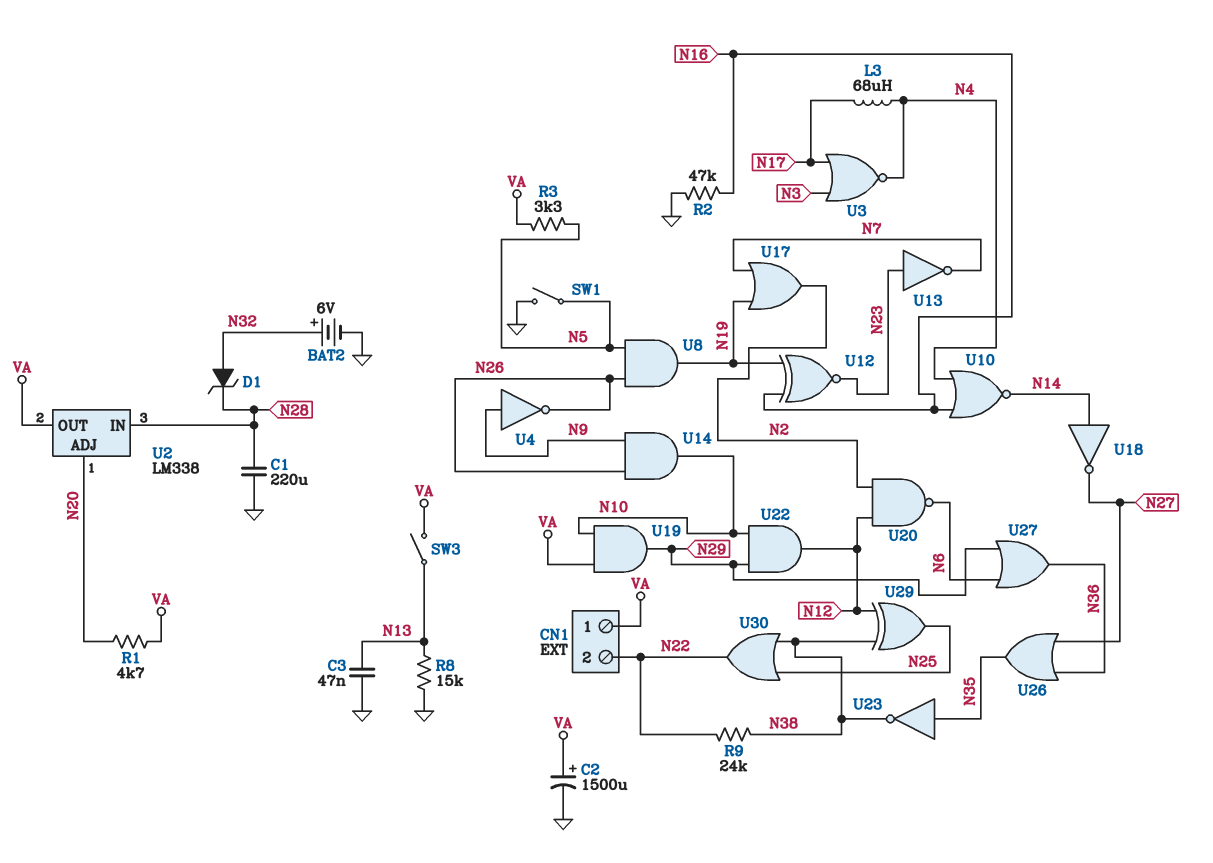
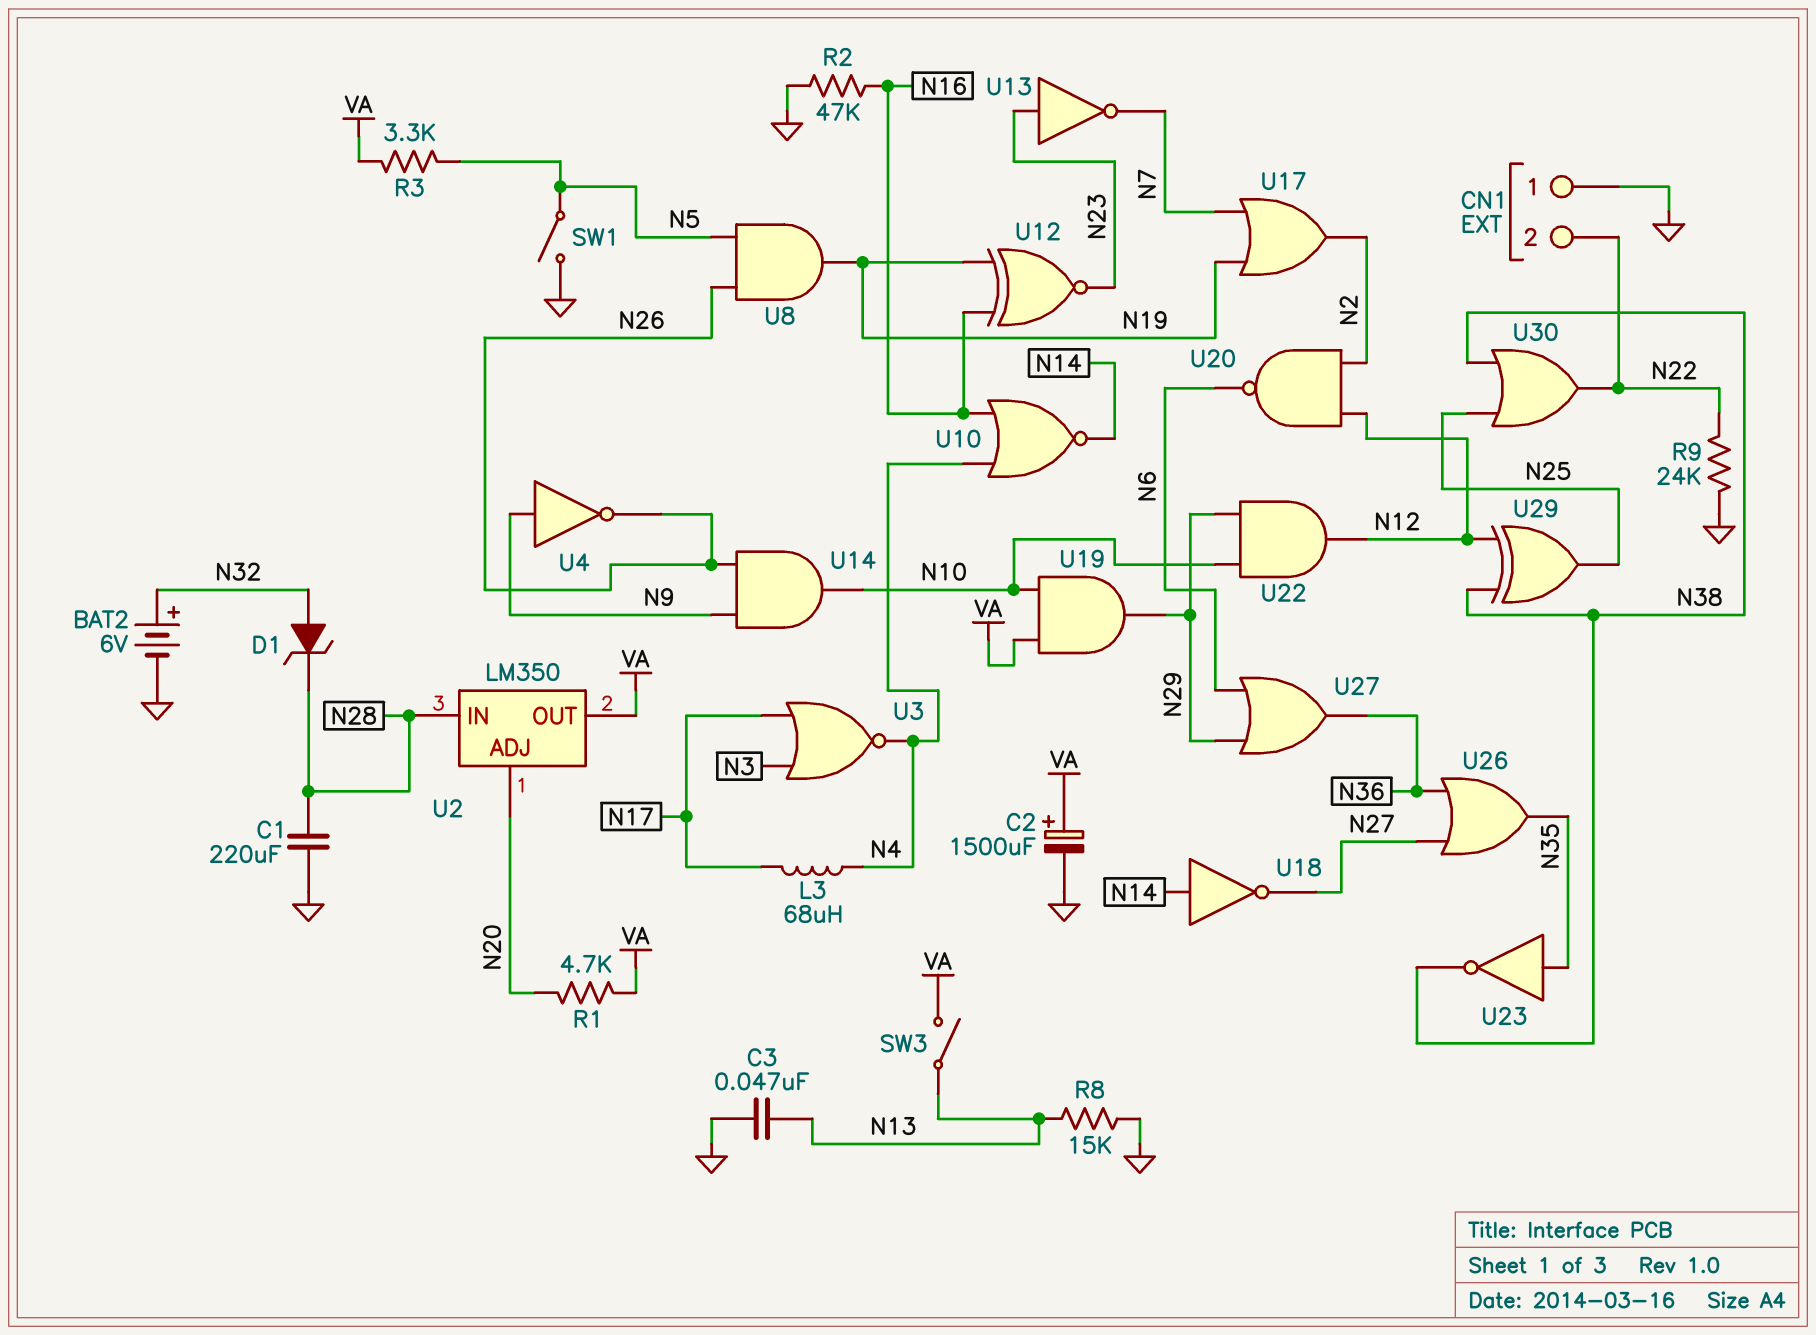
CN1 pin 1: VA -> GND
R9: 24k (N22, N38) -> 24k (GND, N22)
U2: LM338 -> LM350

